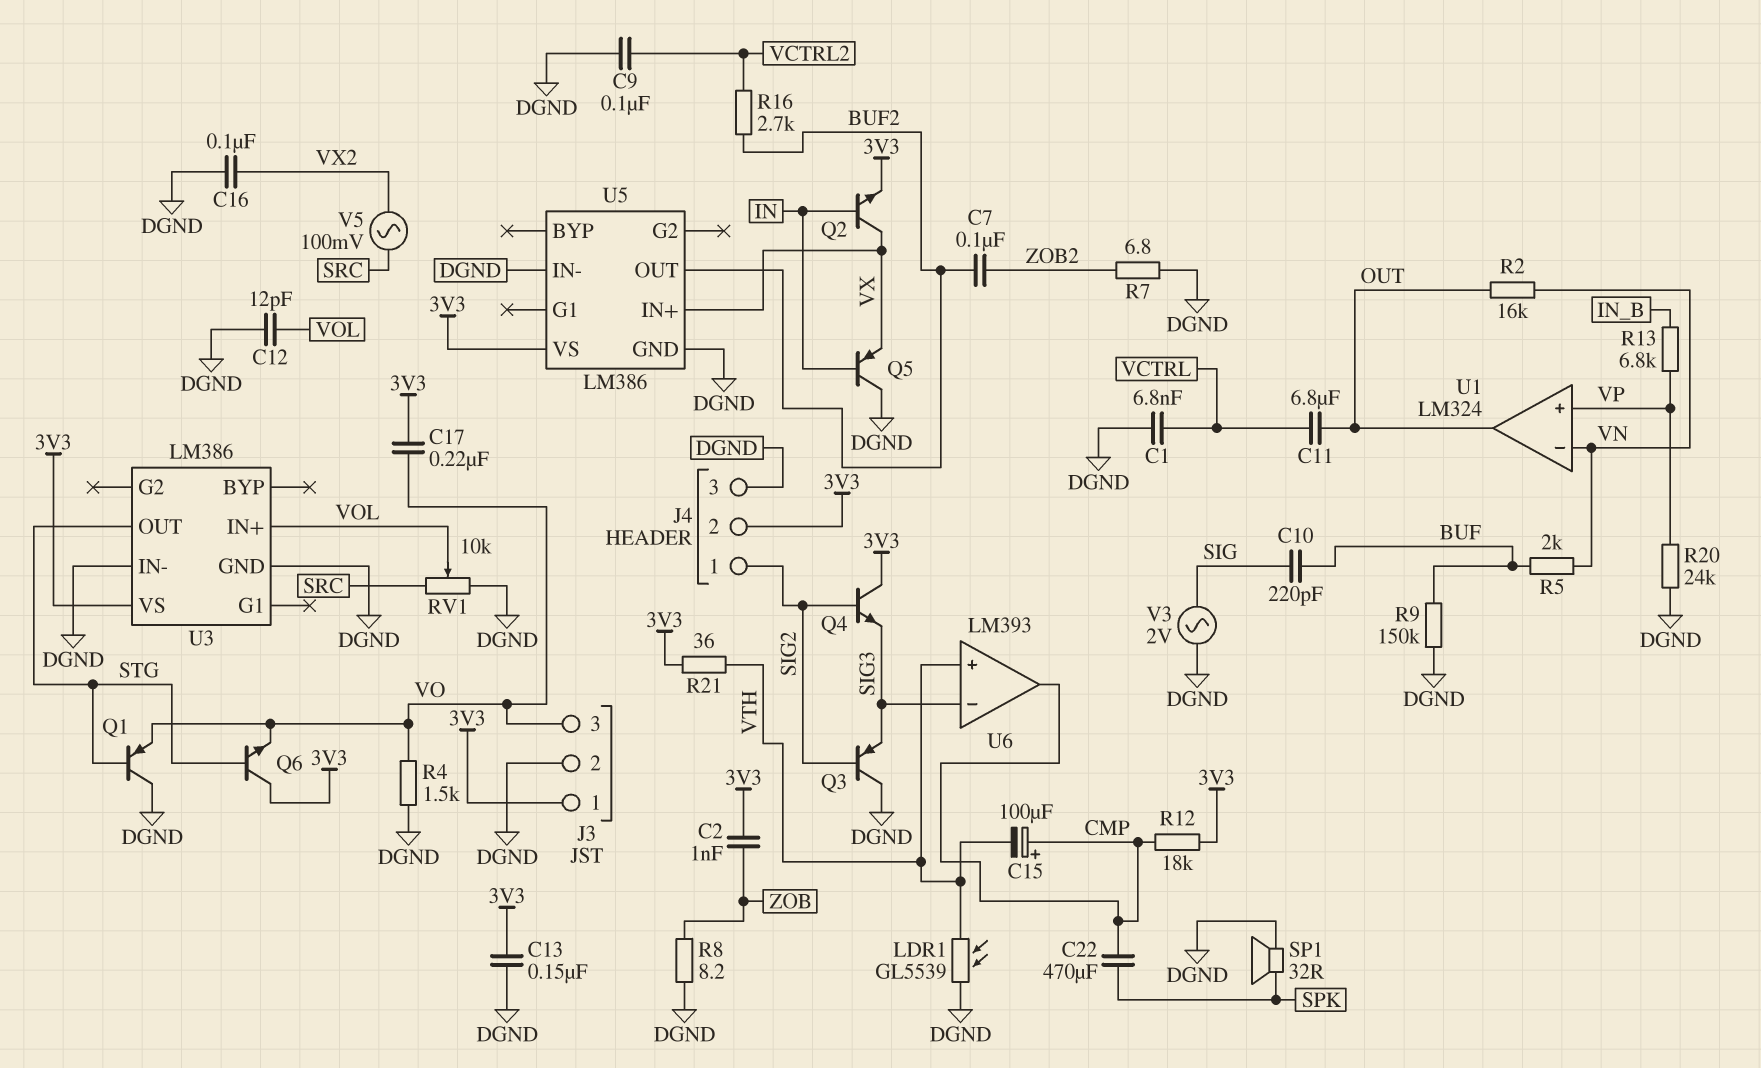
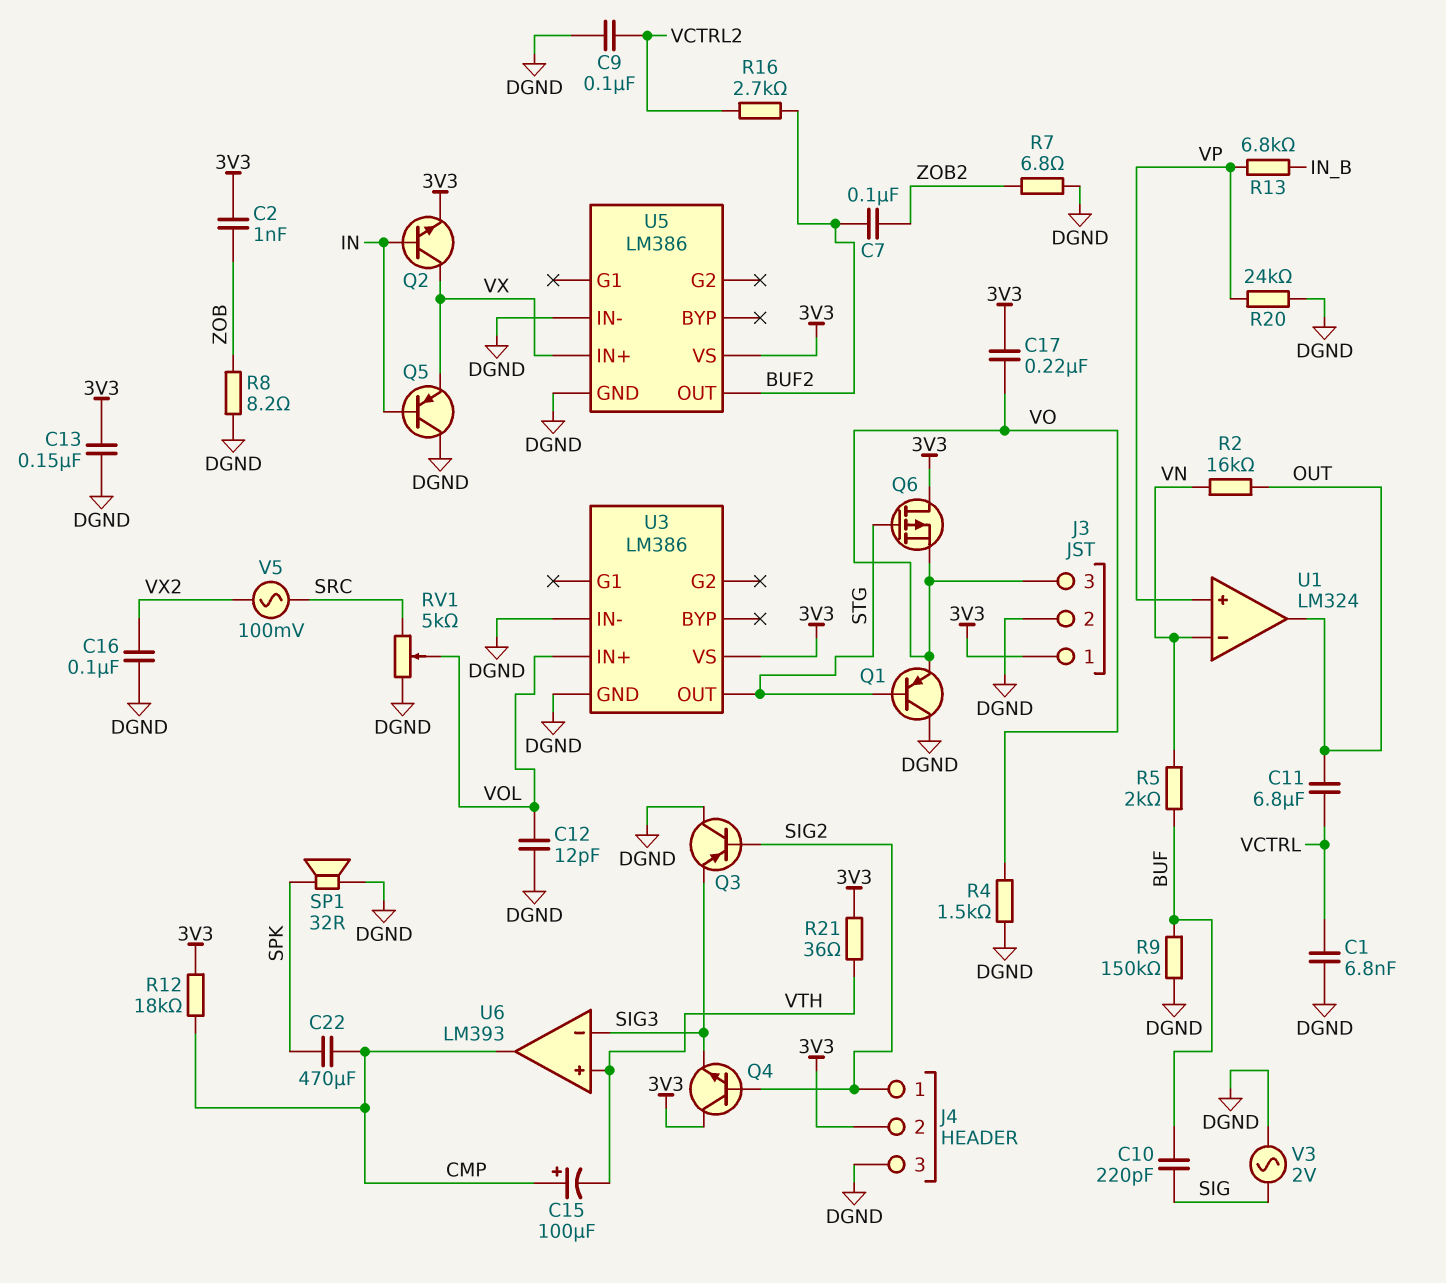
LDR1: GL5539 (DGND, VTH) -> none
Q6: NPN (B STG, C 3V3, E VO) -> PMOS (G STG, D 3V3, S VO)
RV1: 10k (DGND, SRC, wiper VOL) -> 5k (DGND, SRC, wiper VOL)

